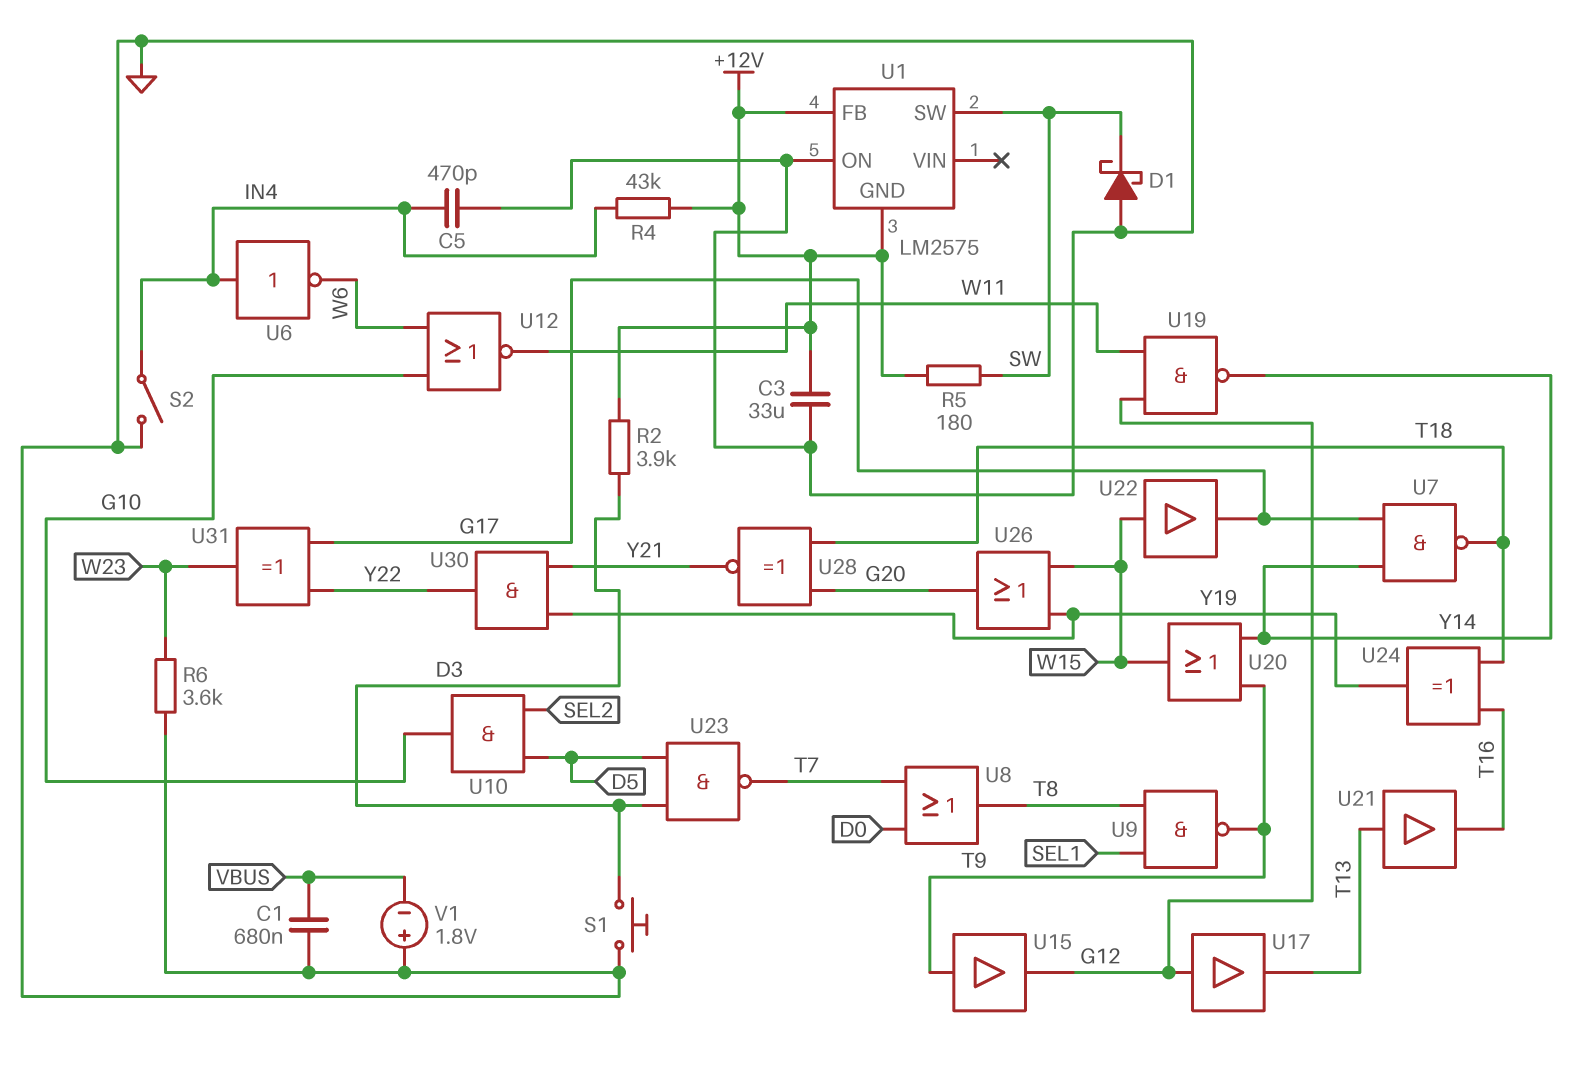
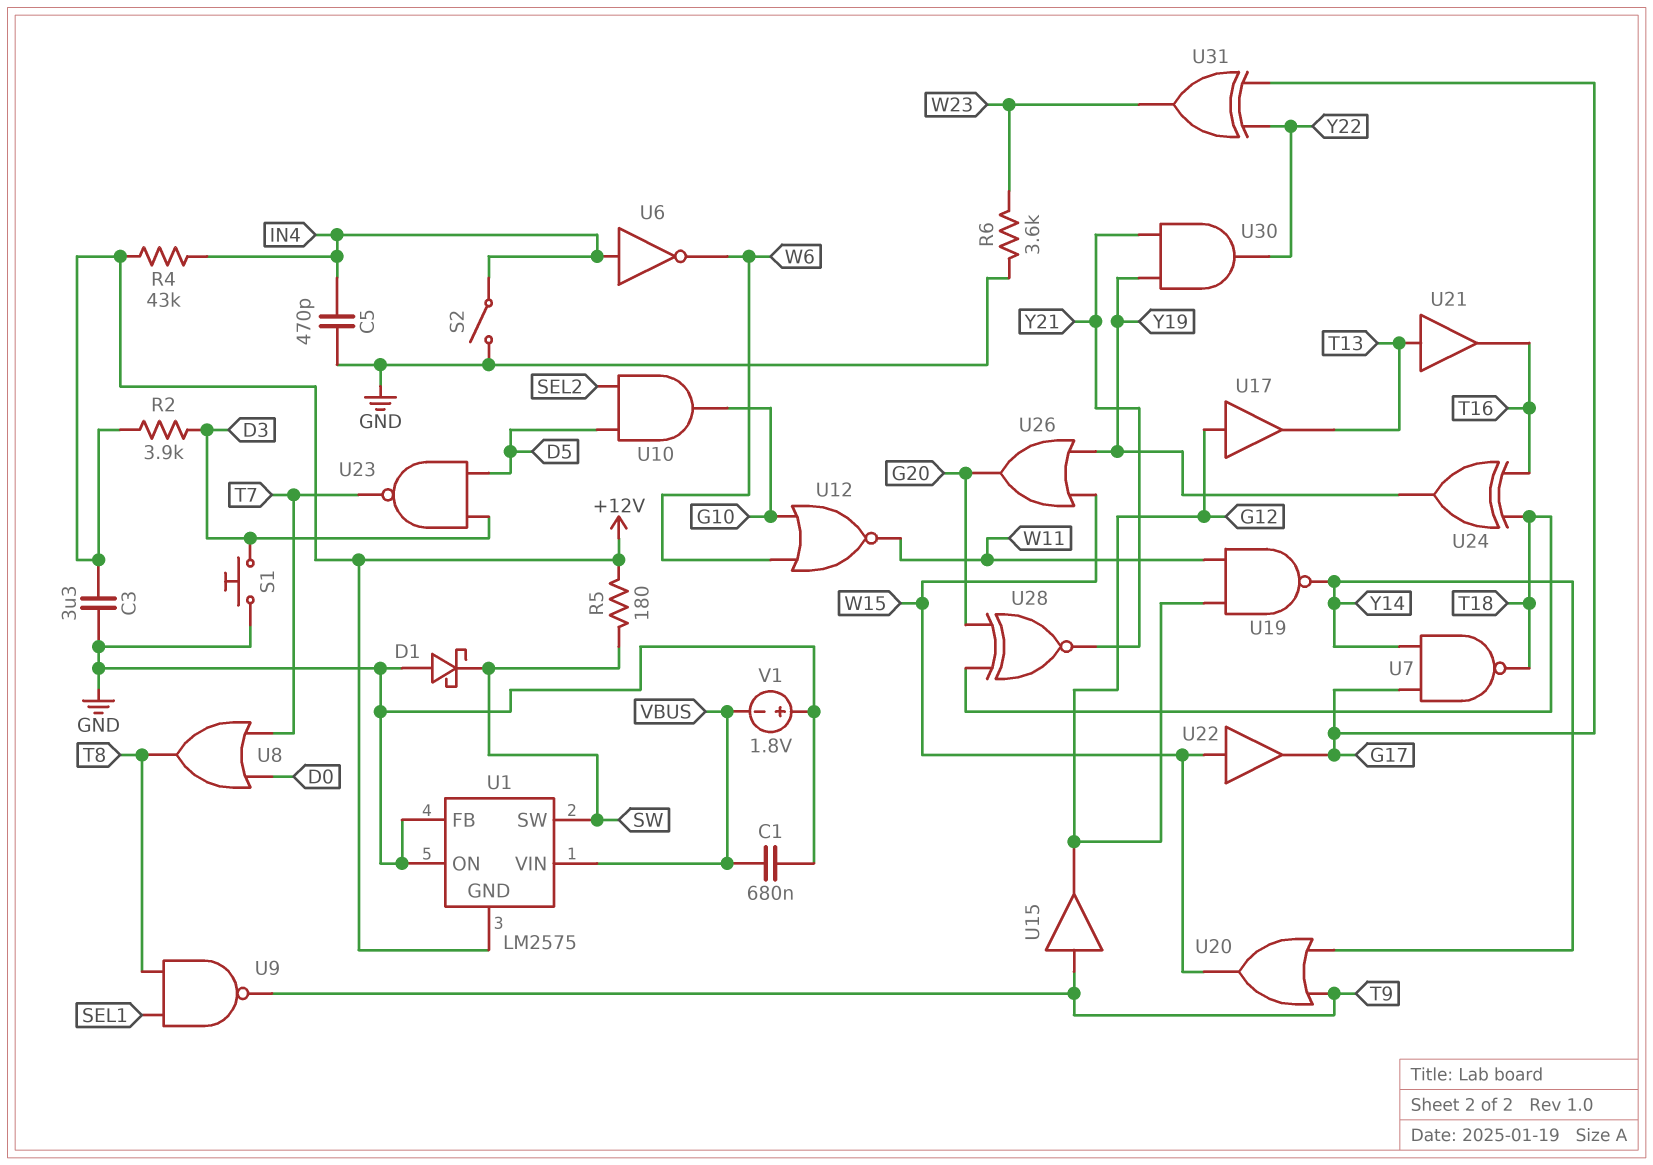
C3: 33uF (+12V, GND) -> 3.3uF (+12V, GND)
U1 pin FB: +12V -> GND
U1 pin VIN: none -> VBUS

